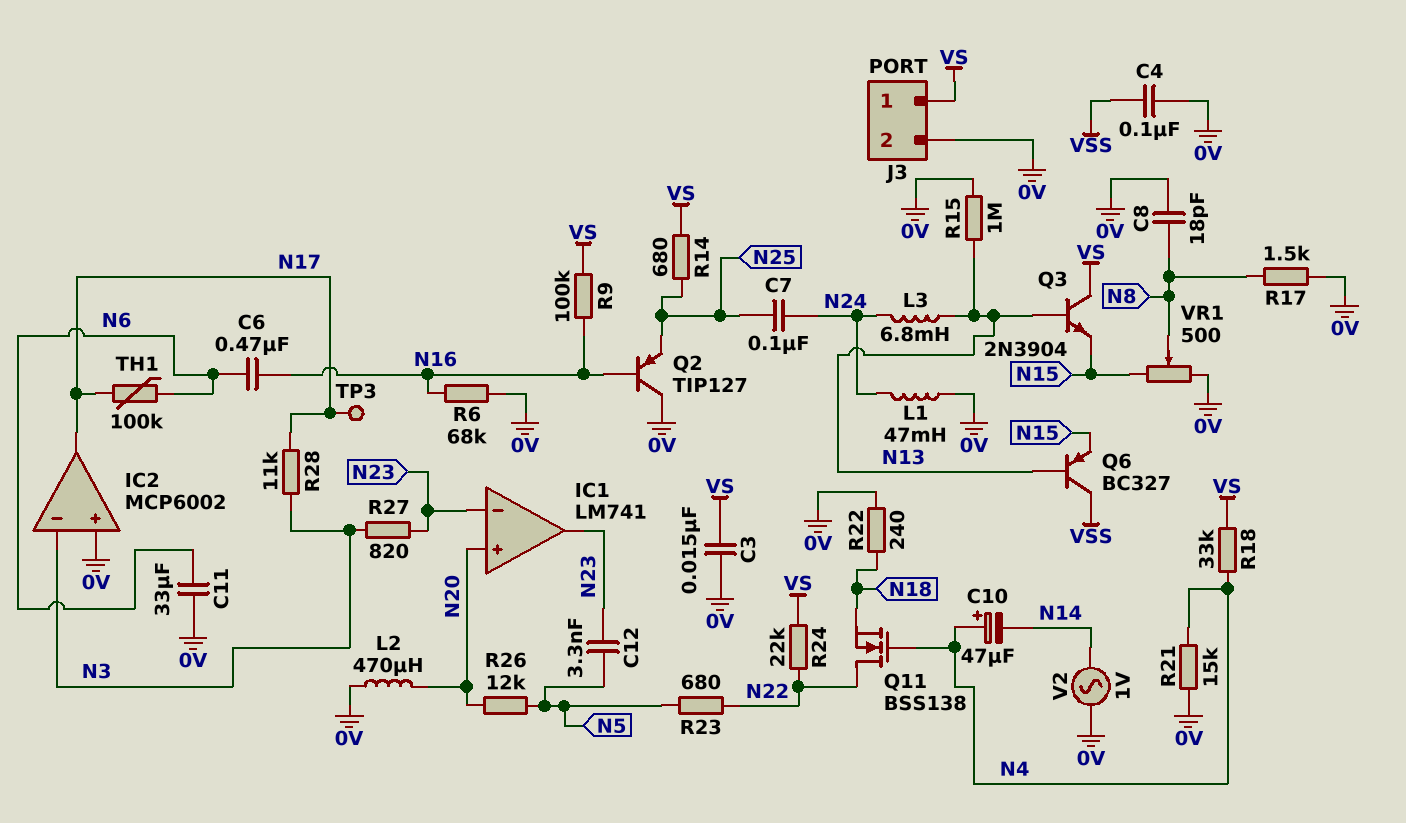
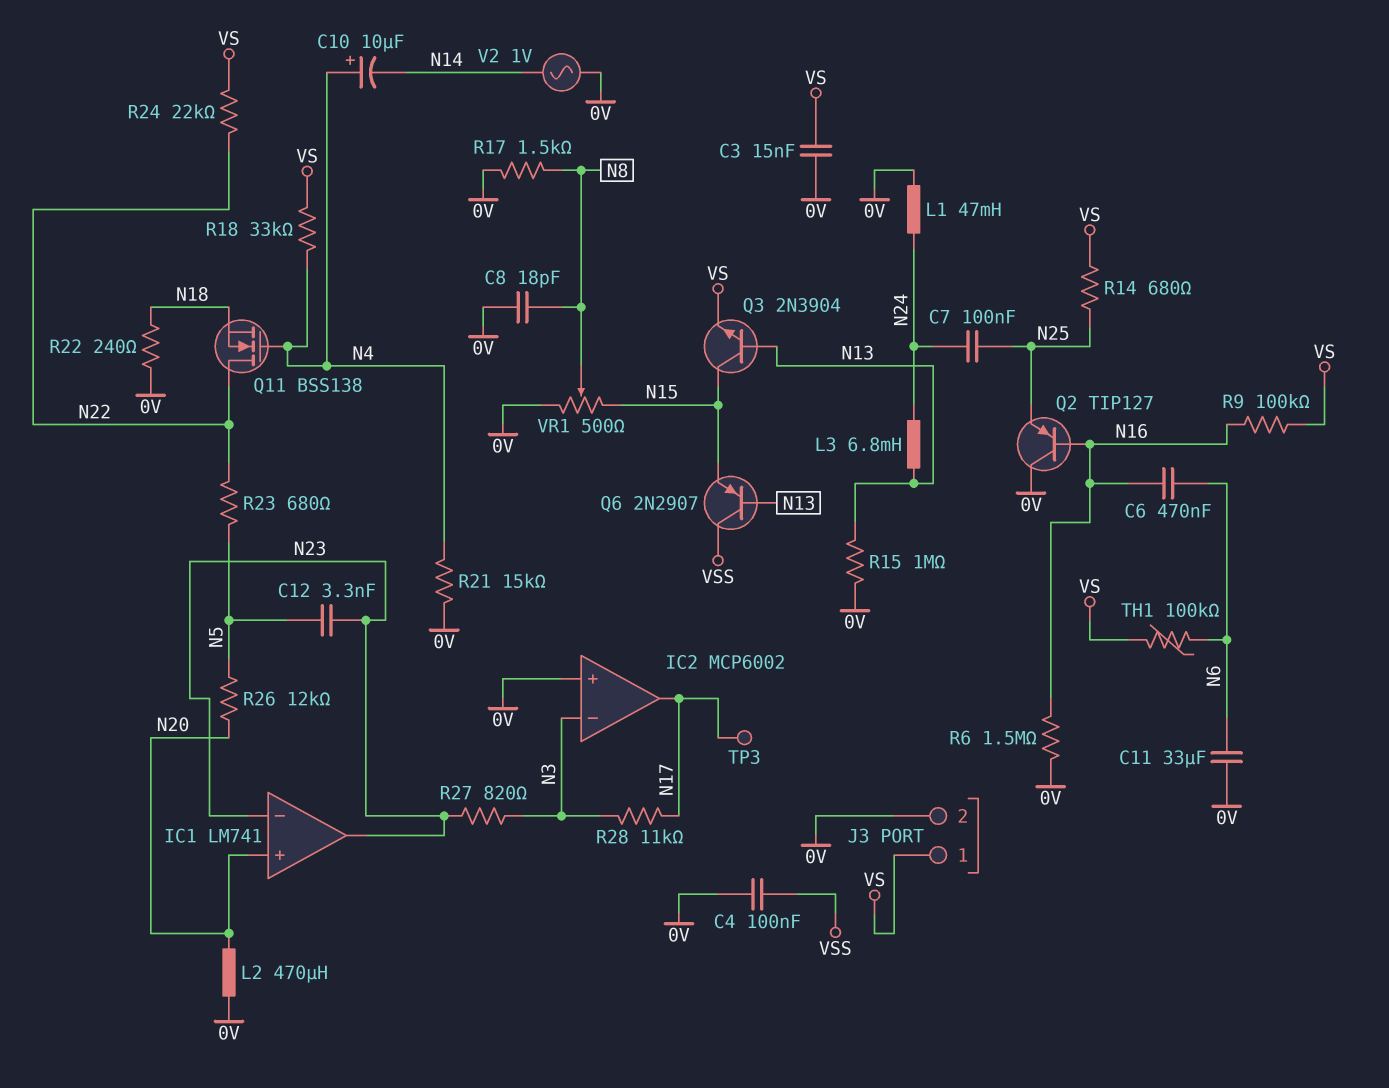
C10: 47uF (plus N4, minus N14) -> 10uF (plus N4, minus N14)
Q3: NPN 2N3904 (B N13, C VS, E N15) -> NPN 2N3904 (B N13, C N15, E VS)
Q6: PNP BC327 (B N13, C VSS, E N15) -> PNP 2N2907 (B N13, C VSS, E N15)
R6: 68k (0V, N16) -> 1.5M (0V, N16)
TH1: 100k (N6, N17) -> 100k (N6, VS)

